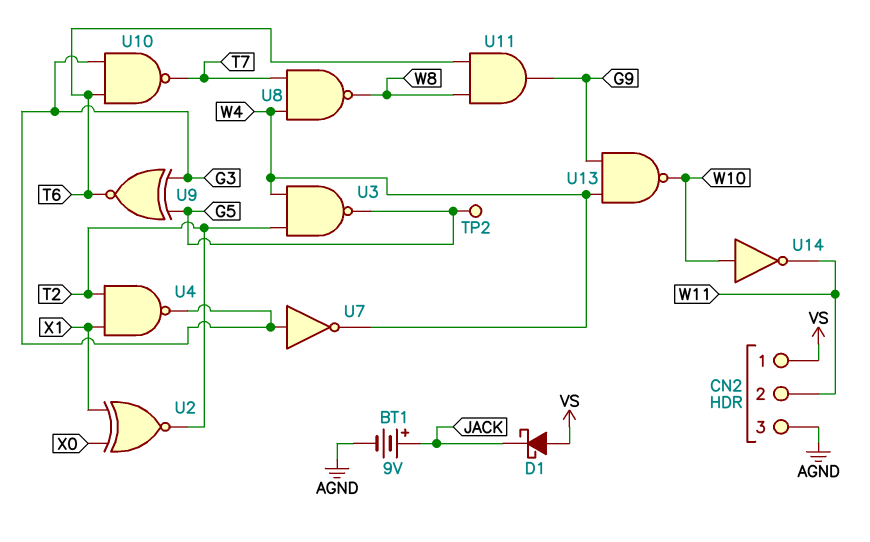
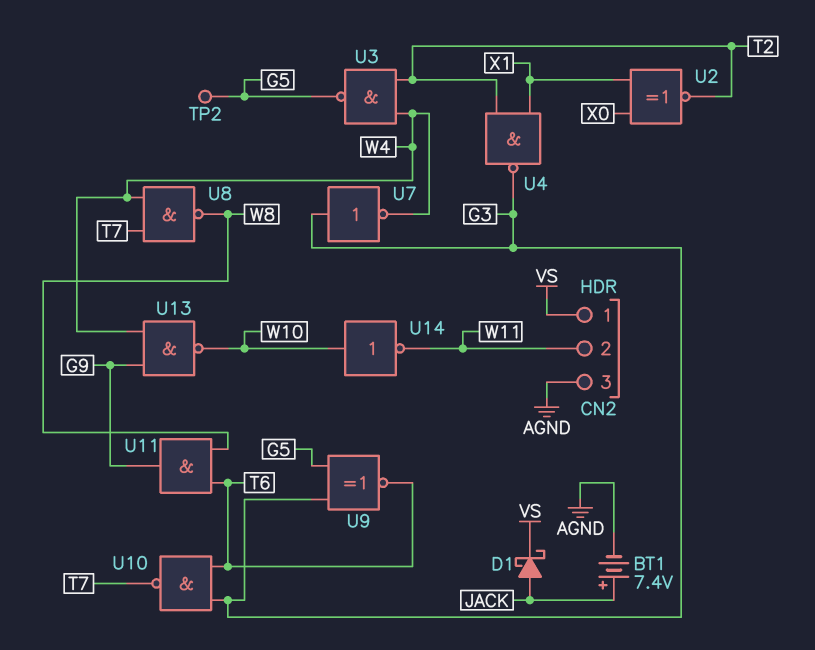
BT1: 9V (plus JACK, minus AGND) -> 7.4V (plus JACK, minus AGND)
D1: schottky (A VS, K JACK) -> schottky (A JACK, K VS)

